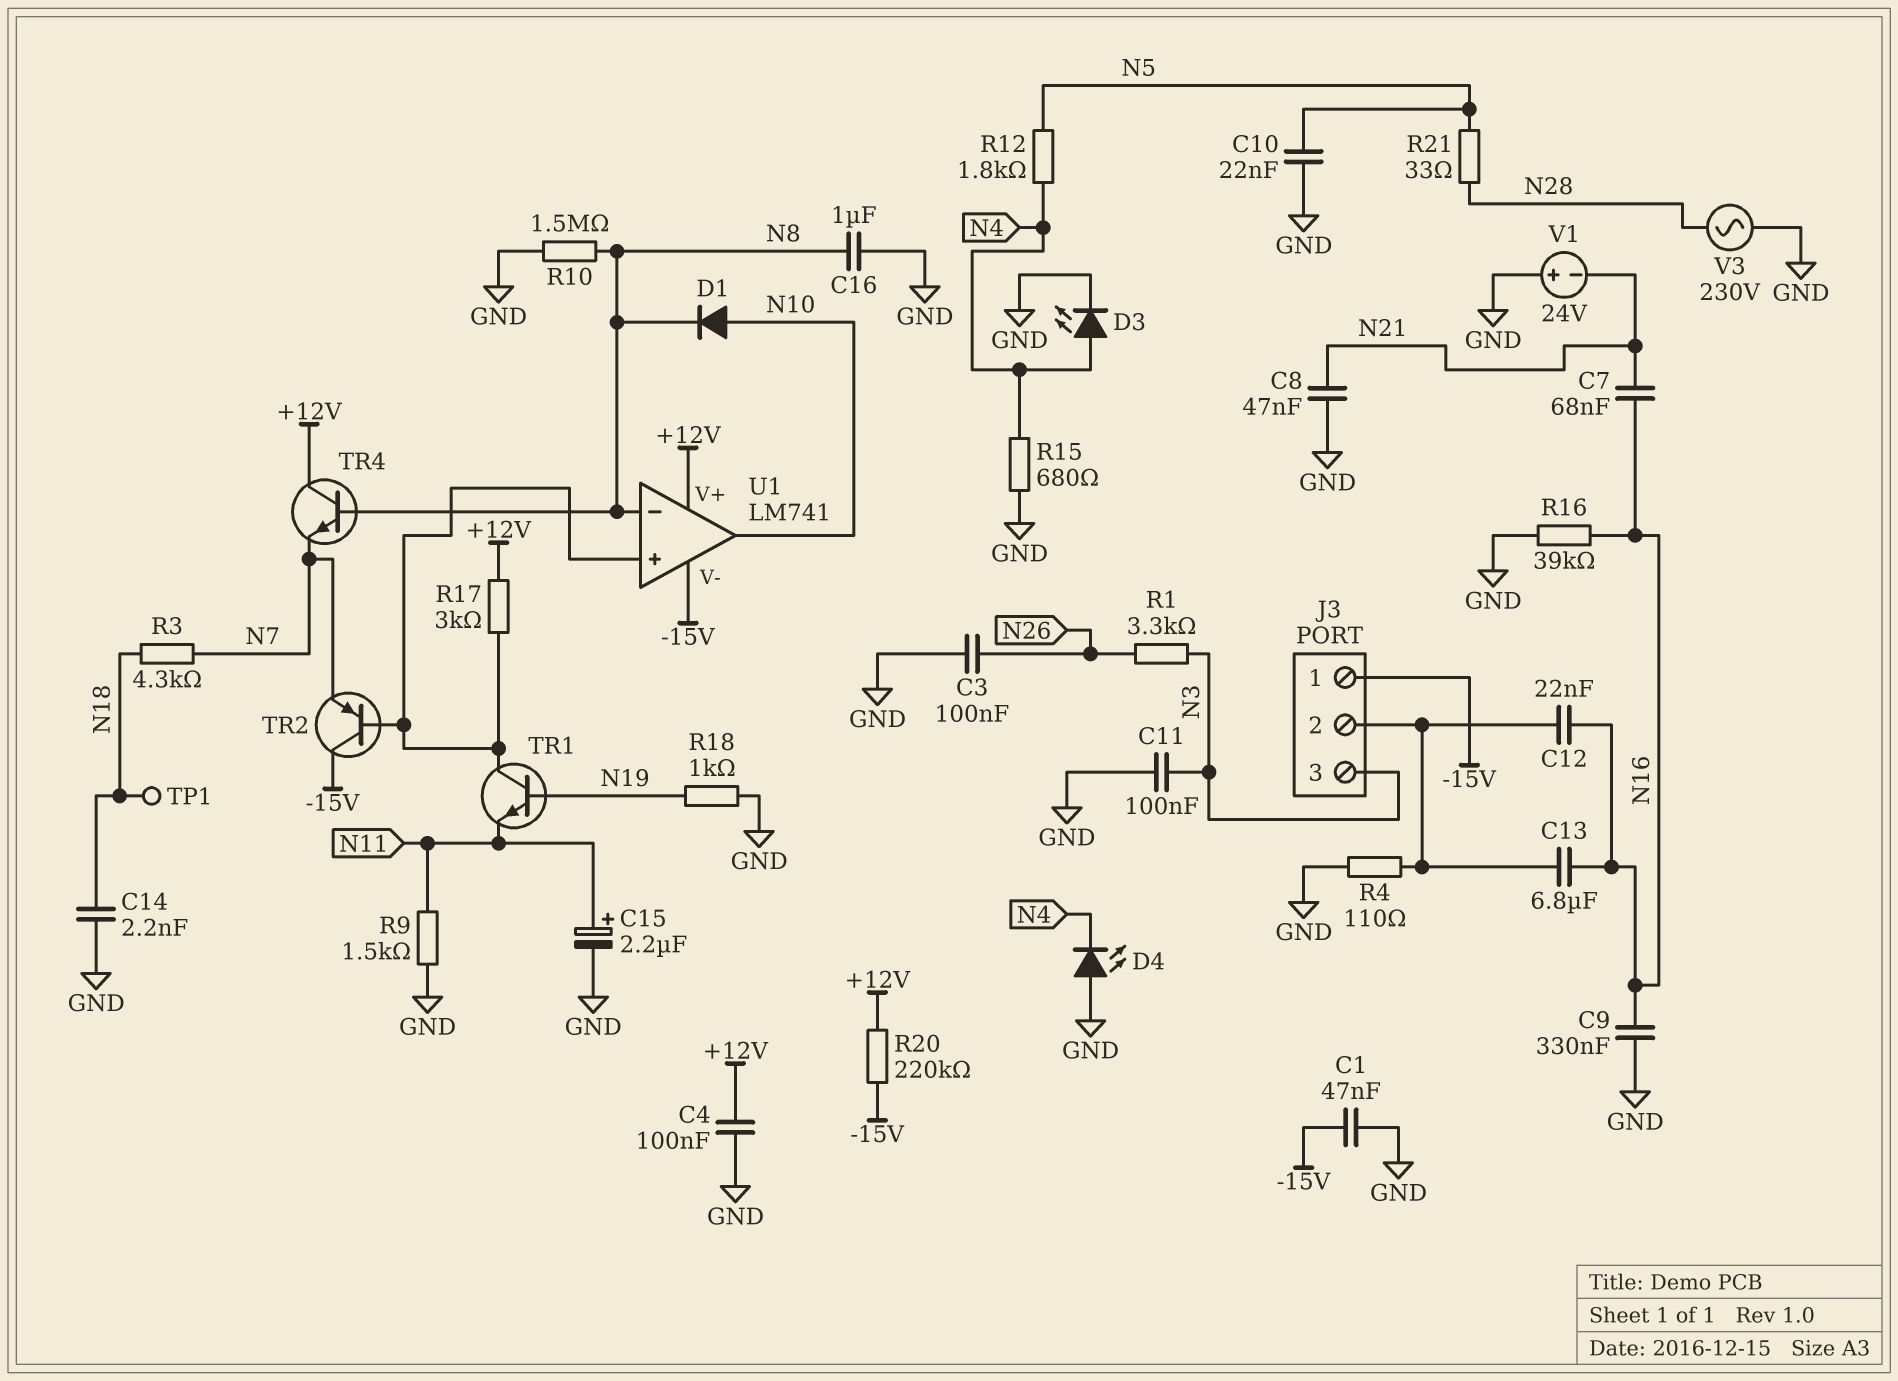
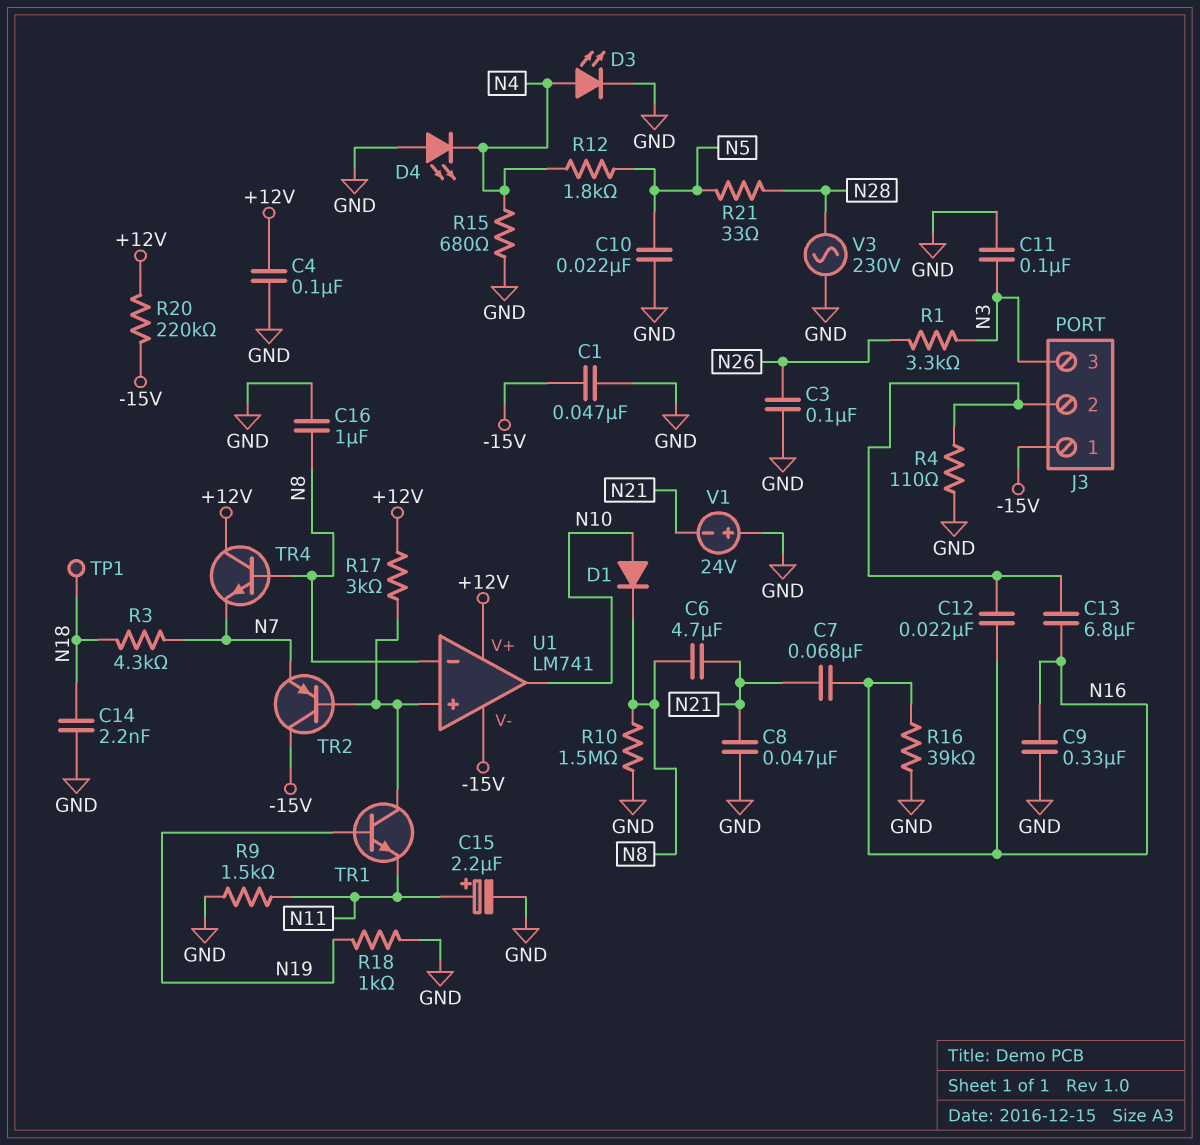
C6: none -> 4.7uF (N8, N21)

